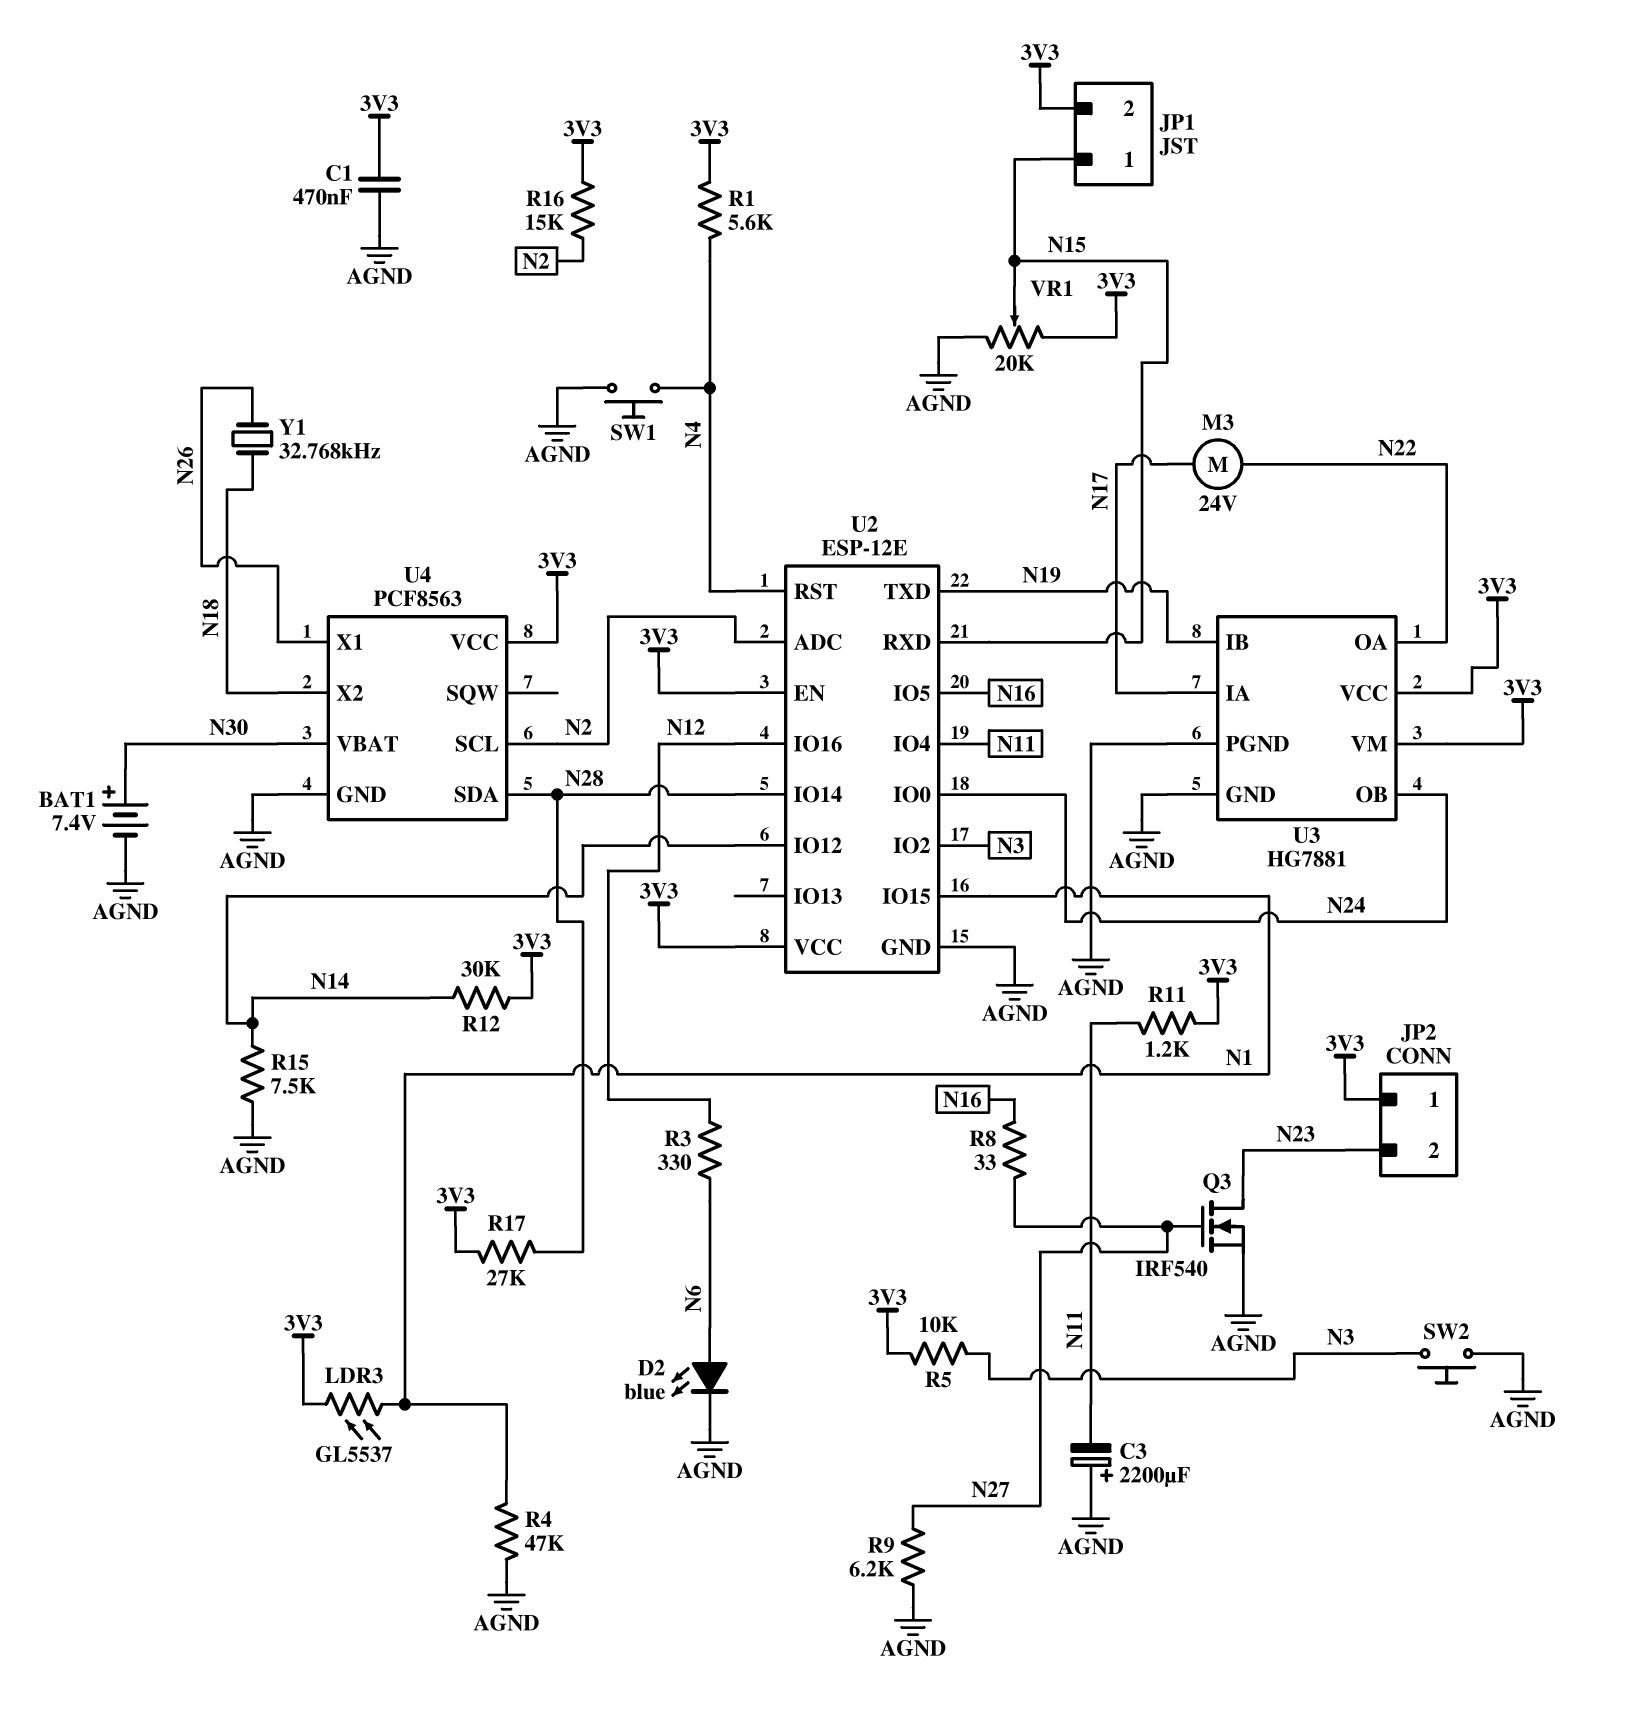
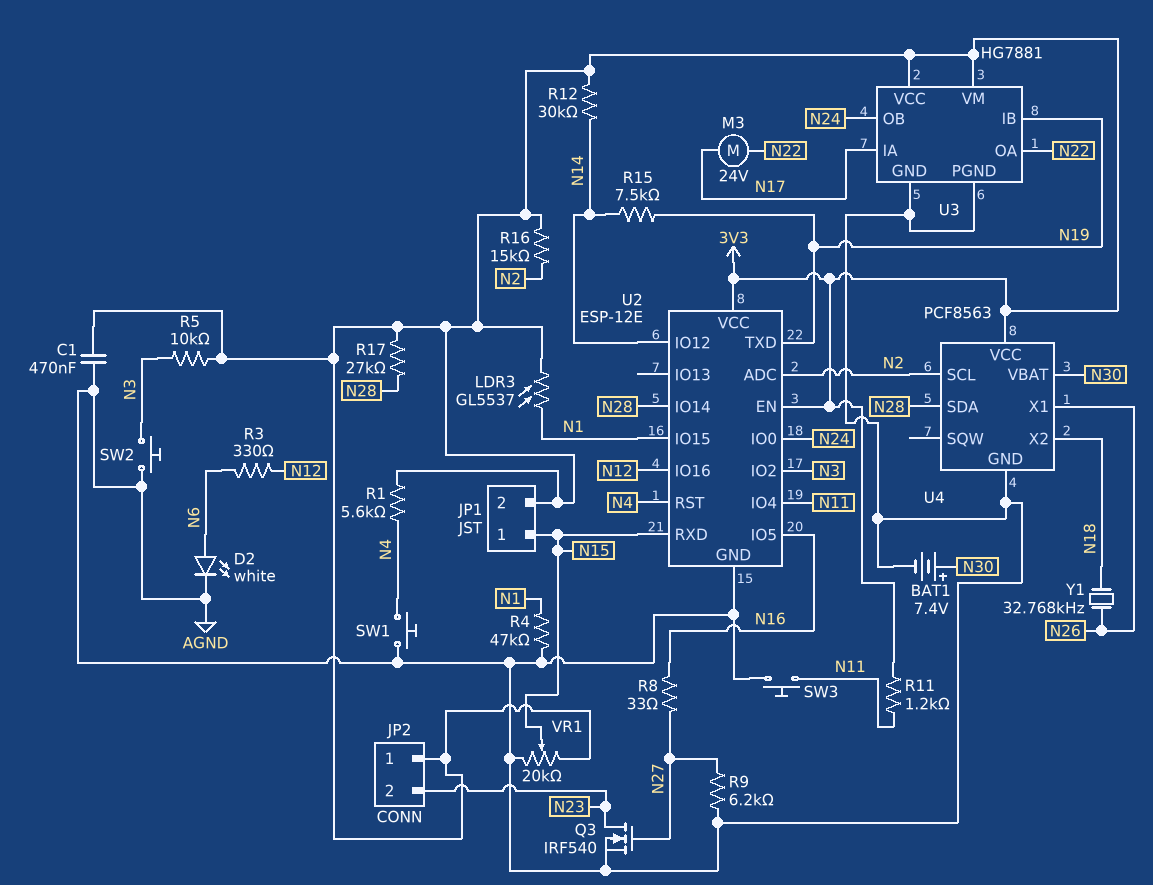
C3: 2200uF (plus AGND, minus N11) -> none
D2: LED blue (A N6, K AGND) -> LED white (A N6, K AGND)
R15: 7.5k (AGND, N14) -> 7.5k (N14, N19)
SW3: none -> button (AGND, N11)

